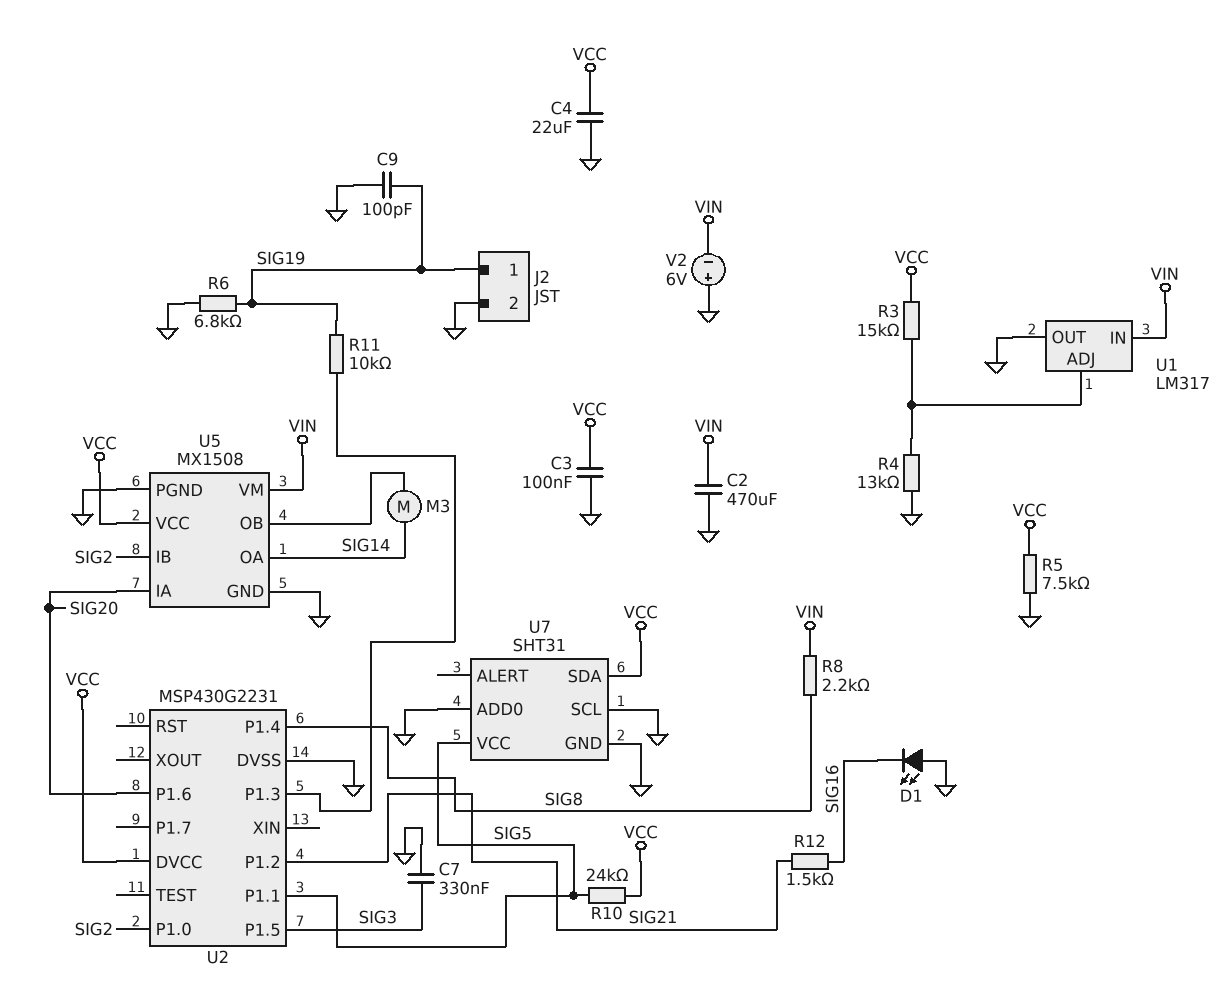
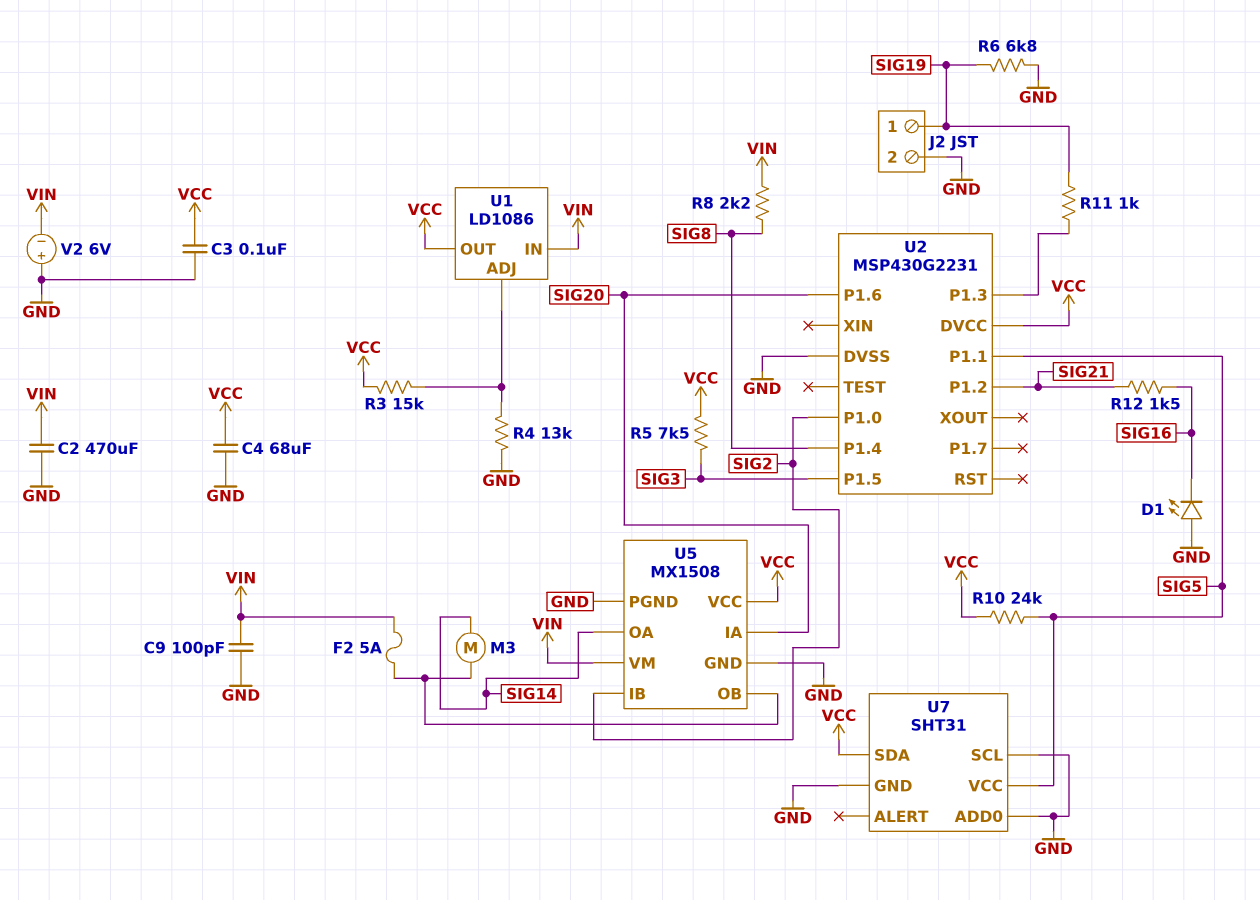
C4: 22uF (GND, VCC) -> 68uF (GND, VCC)
C7: 330nF (GND, SIG3) -> none
C9: 100pF (GND, SIG19) -> 100pF (GND, VIN)
F2: none -> 5A (U5/OB, VIN)
R5: 7.5k (GND, VCC) -> 7.5k (SIG3, VCC)
R11: 10k (SIG19, U2/P1.3) -> 1k (SIG19, U2/P1.3)
U1: LM317 -> LD1086
U1 pin OUT: GND -> VCC

